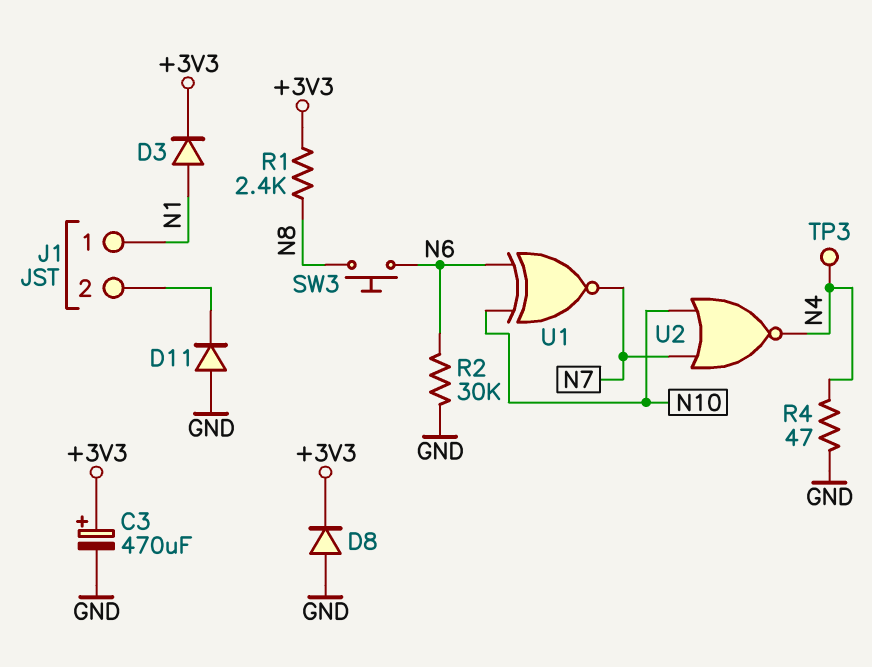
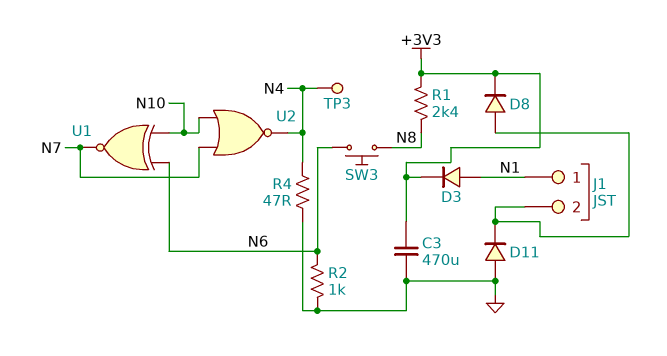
C3: 470uF (plus +3V3, minus GND) -> 470uF (+3V3, GND)
D8: diode (A GND, K +3V3) -> diode (A J1/2, K +3V3)
R2: 30k (GND, N6) -> 1k (GND, N6)

